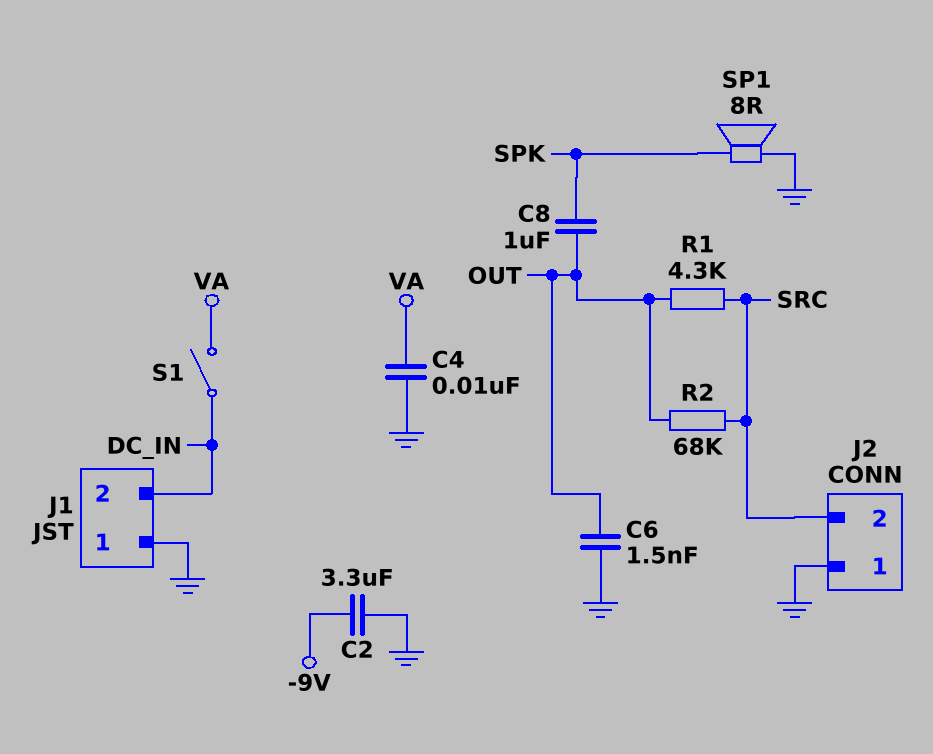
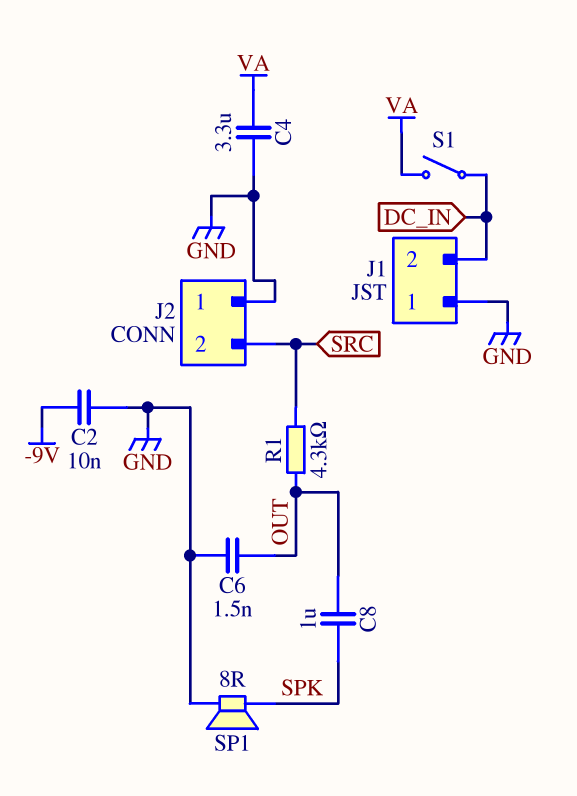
C2: 3.3uF (-9V, GND) -> 10nF (-9V, GND)
C4: 10nF (GND, VA) -> 3.3uF (GND, VA)
R2: 68k (OUT, SRC) -> none

